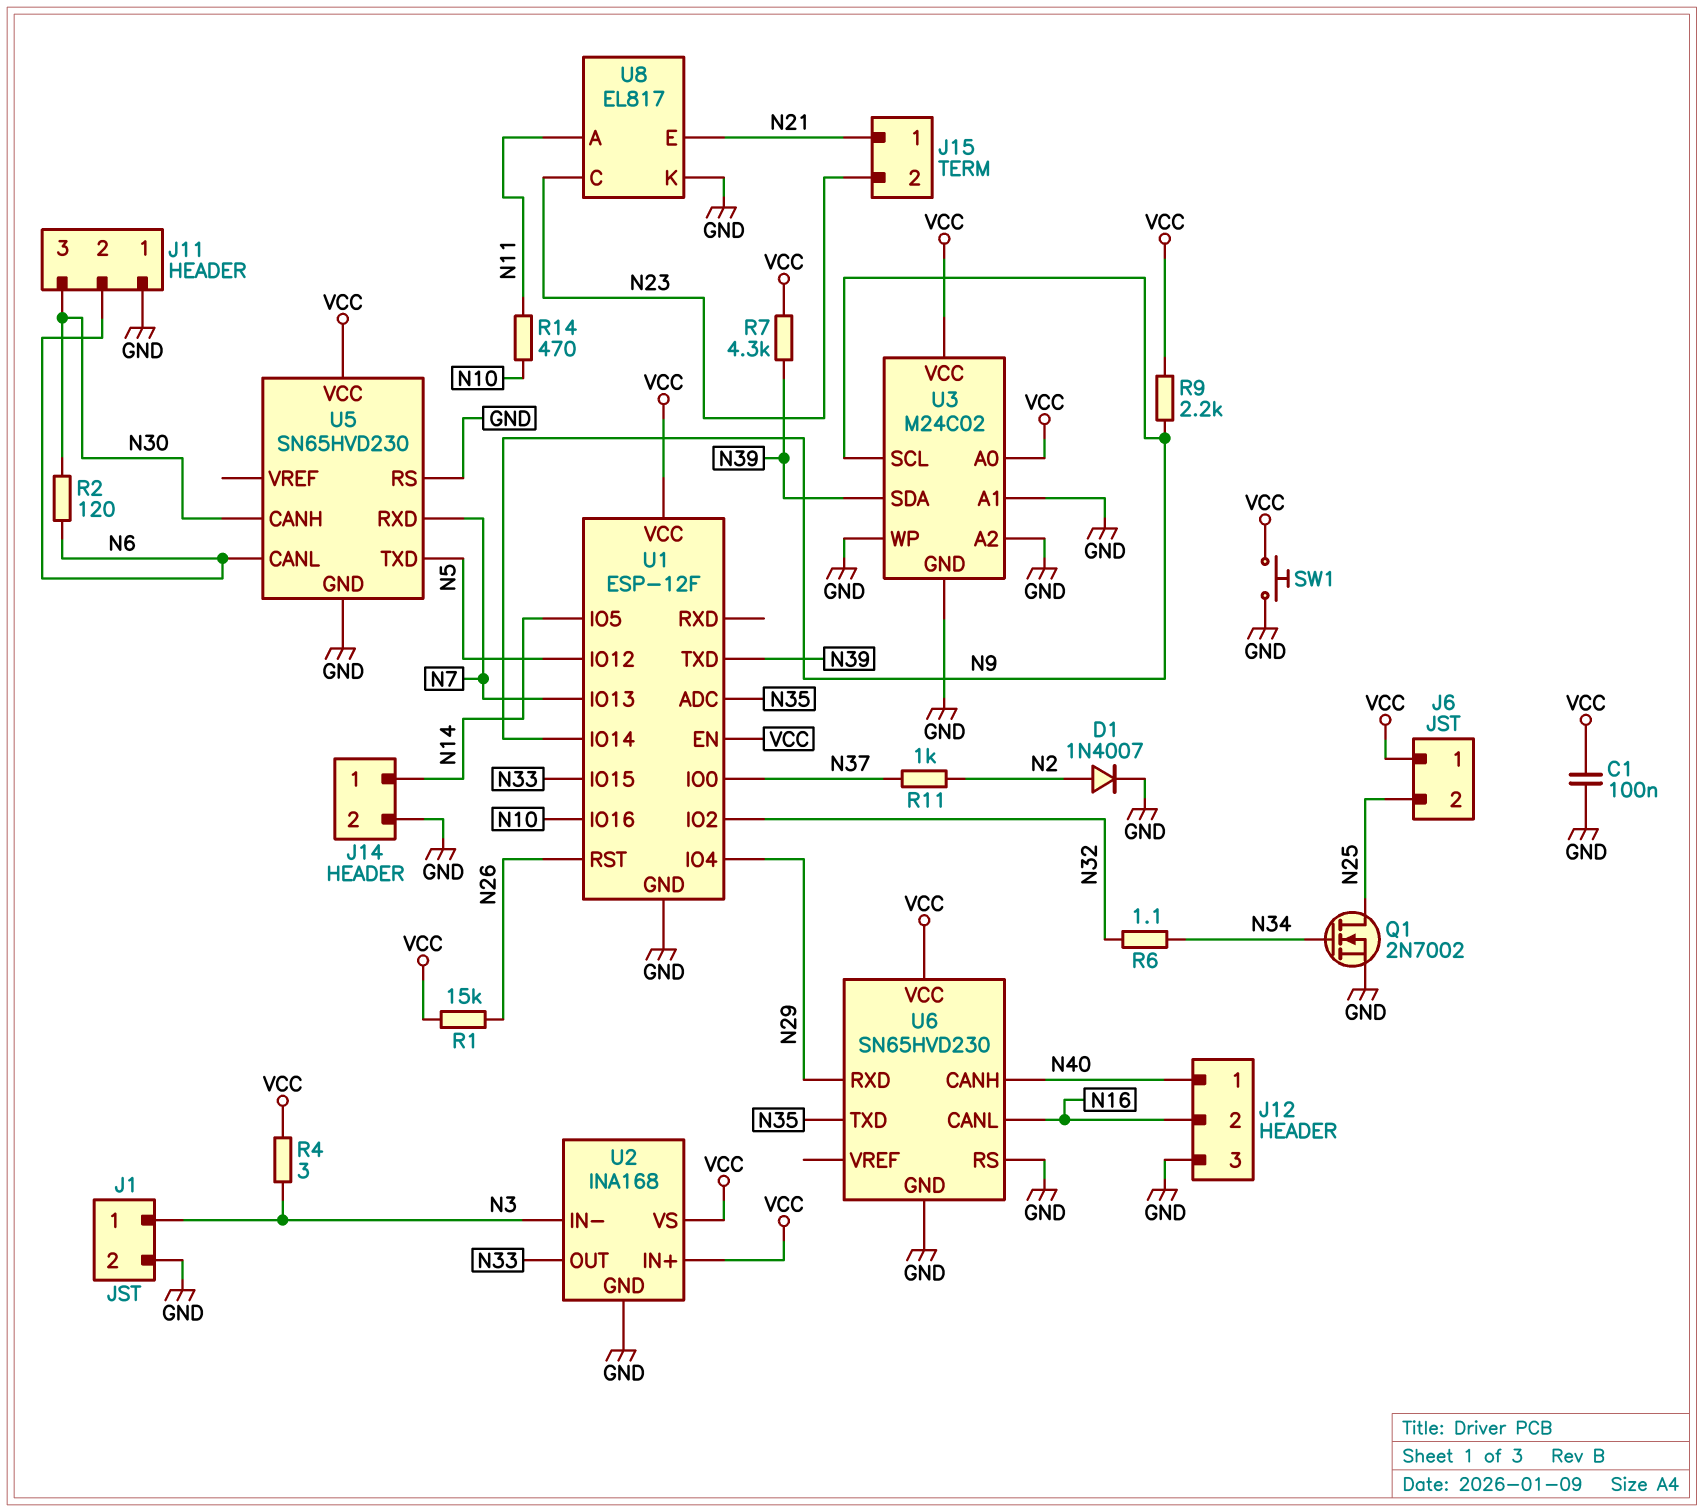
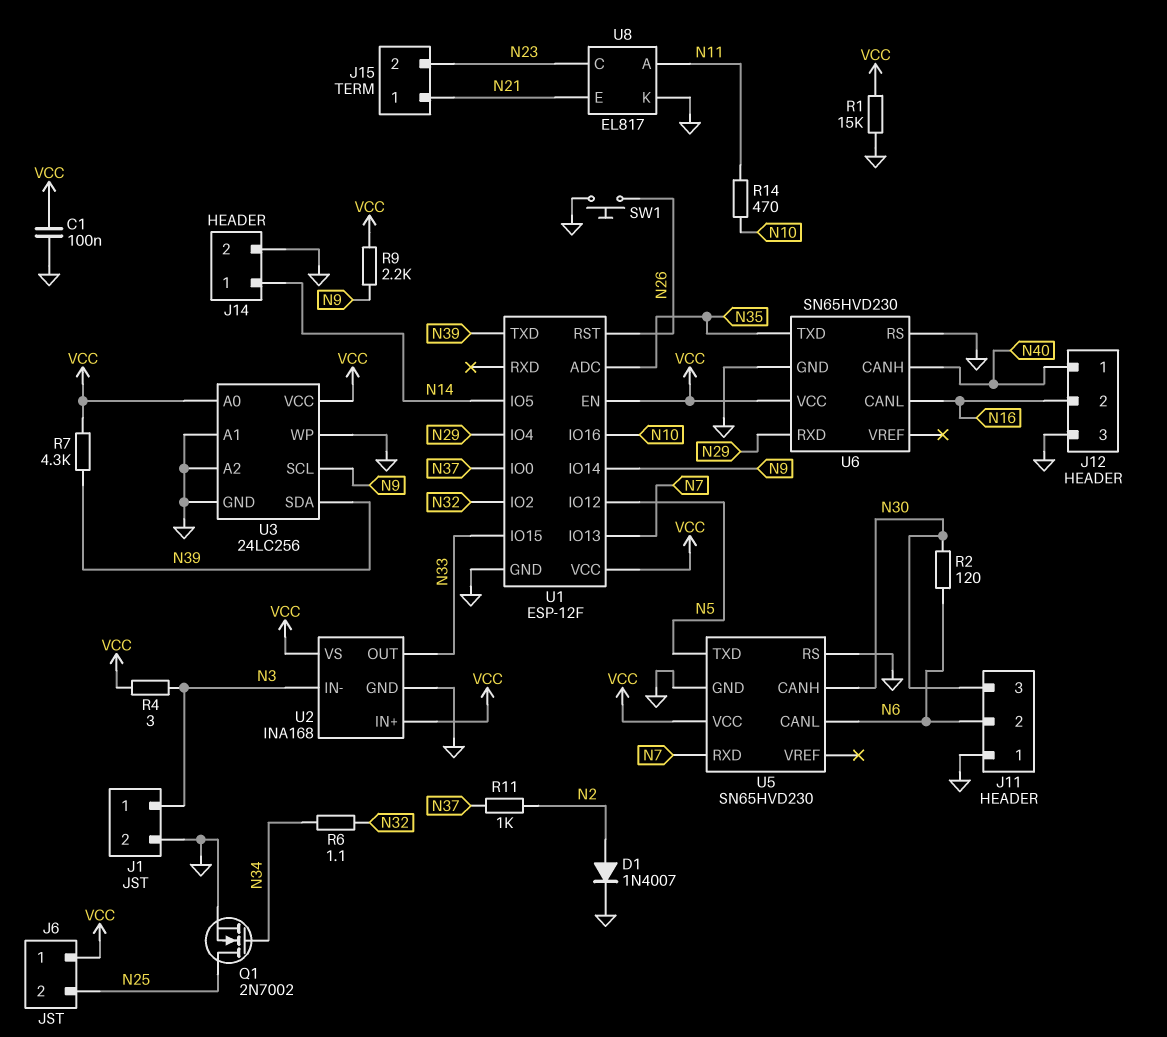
R1: 15k (N26, VCC) -> 15k (GND, VCC)
SW1: button (GND, VCC) -> button (GND, N26)
U3: M24C02 -> 24LC256

